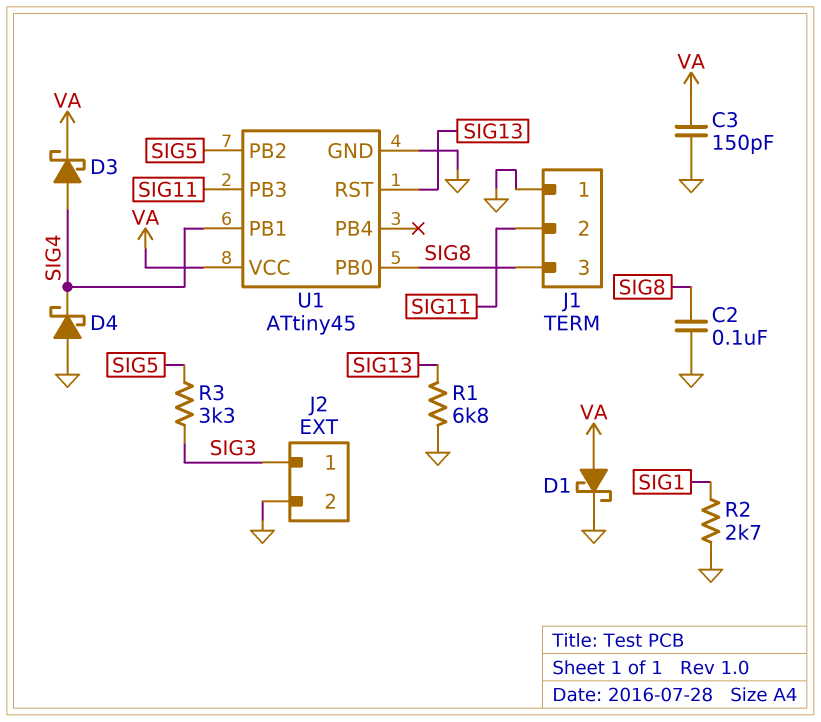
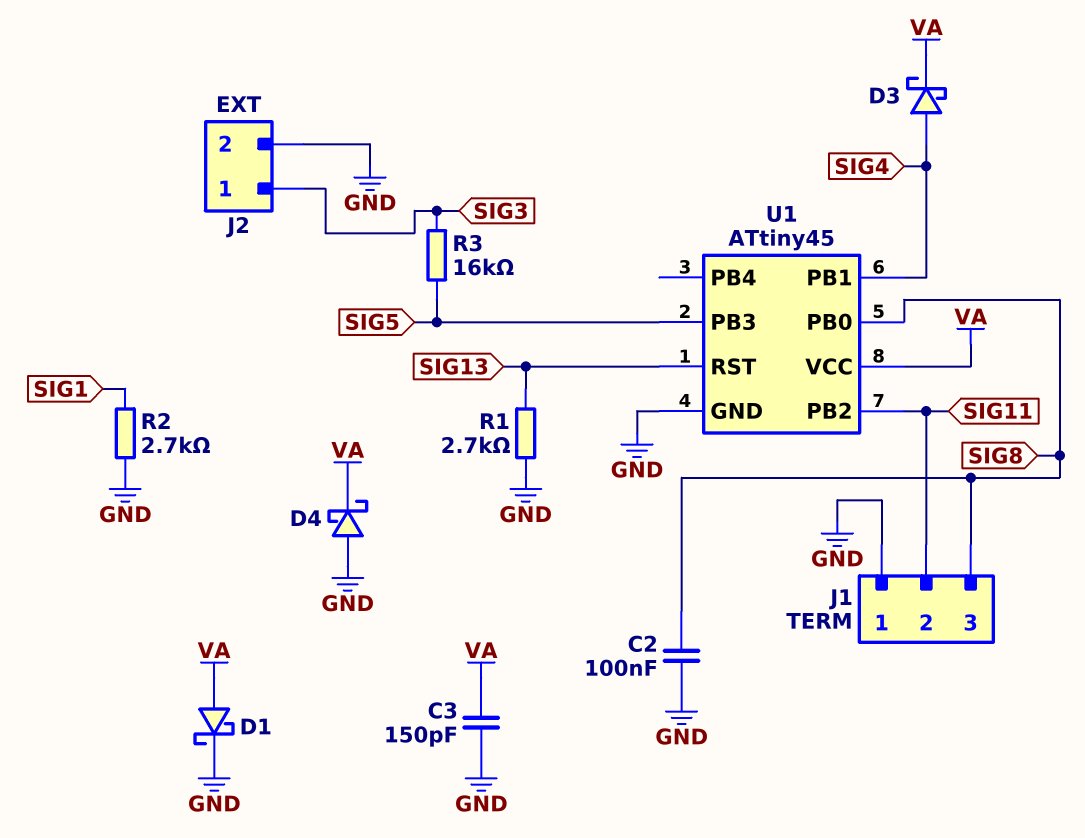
D4: schottky (A GND, K SIG4) -> schottky (A GND, K VA)
R1: 6.8k (GND, SIG13) -> 2.7k (GND, SIG13)
R3: 3.3k (SIG3, SIG5) -> 16k (SIG3, SIG5)
U1 pin PB2: SIG5 -> SIG11
U1 pin PB3: SIG11 -> SIG5

